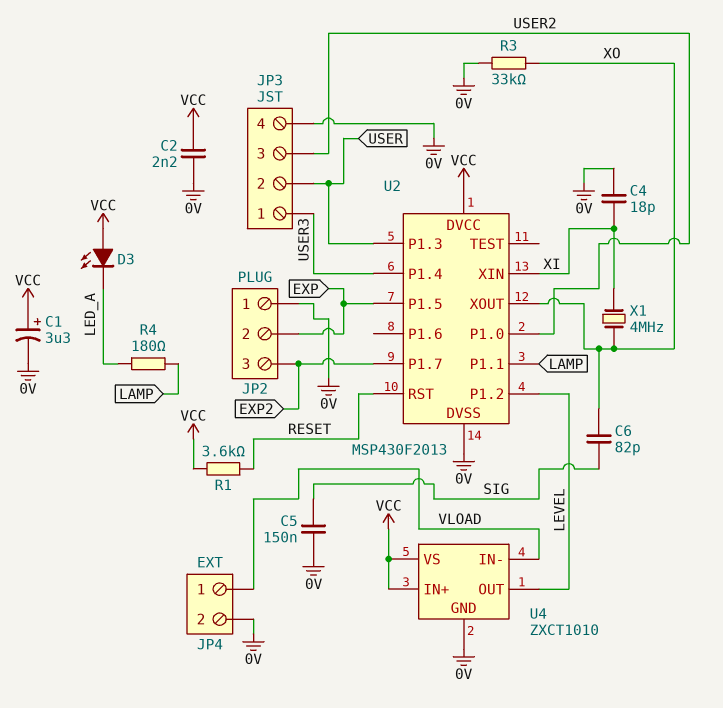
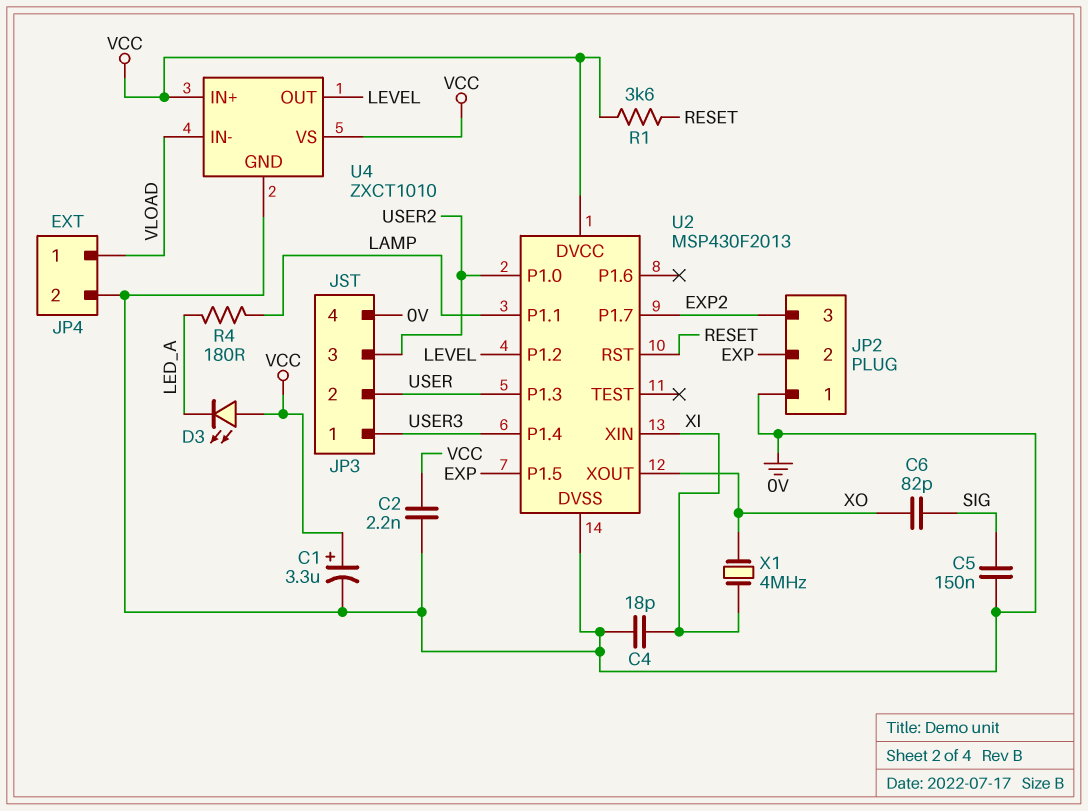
R3: 33k (0V, XO) -> none

